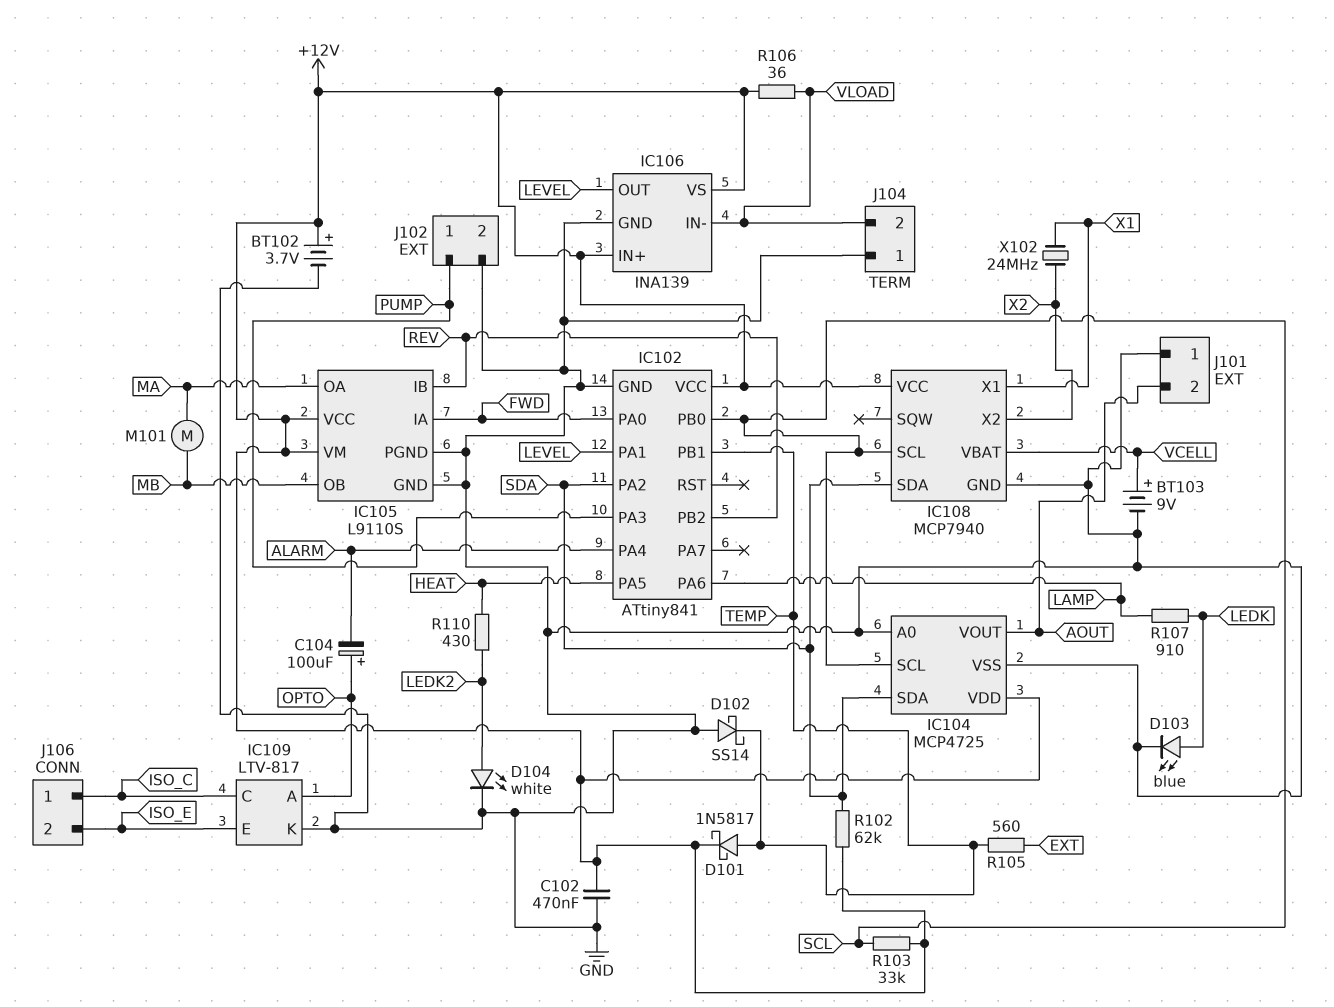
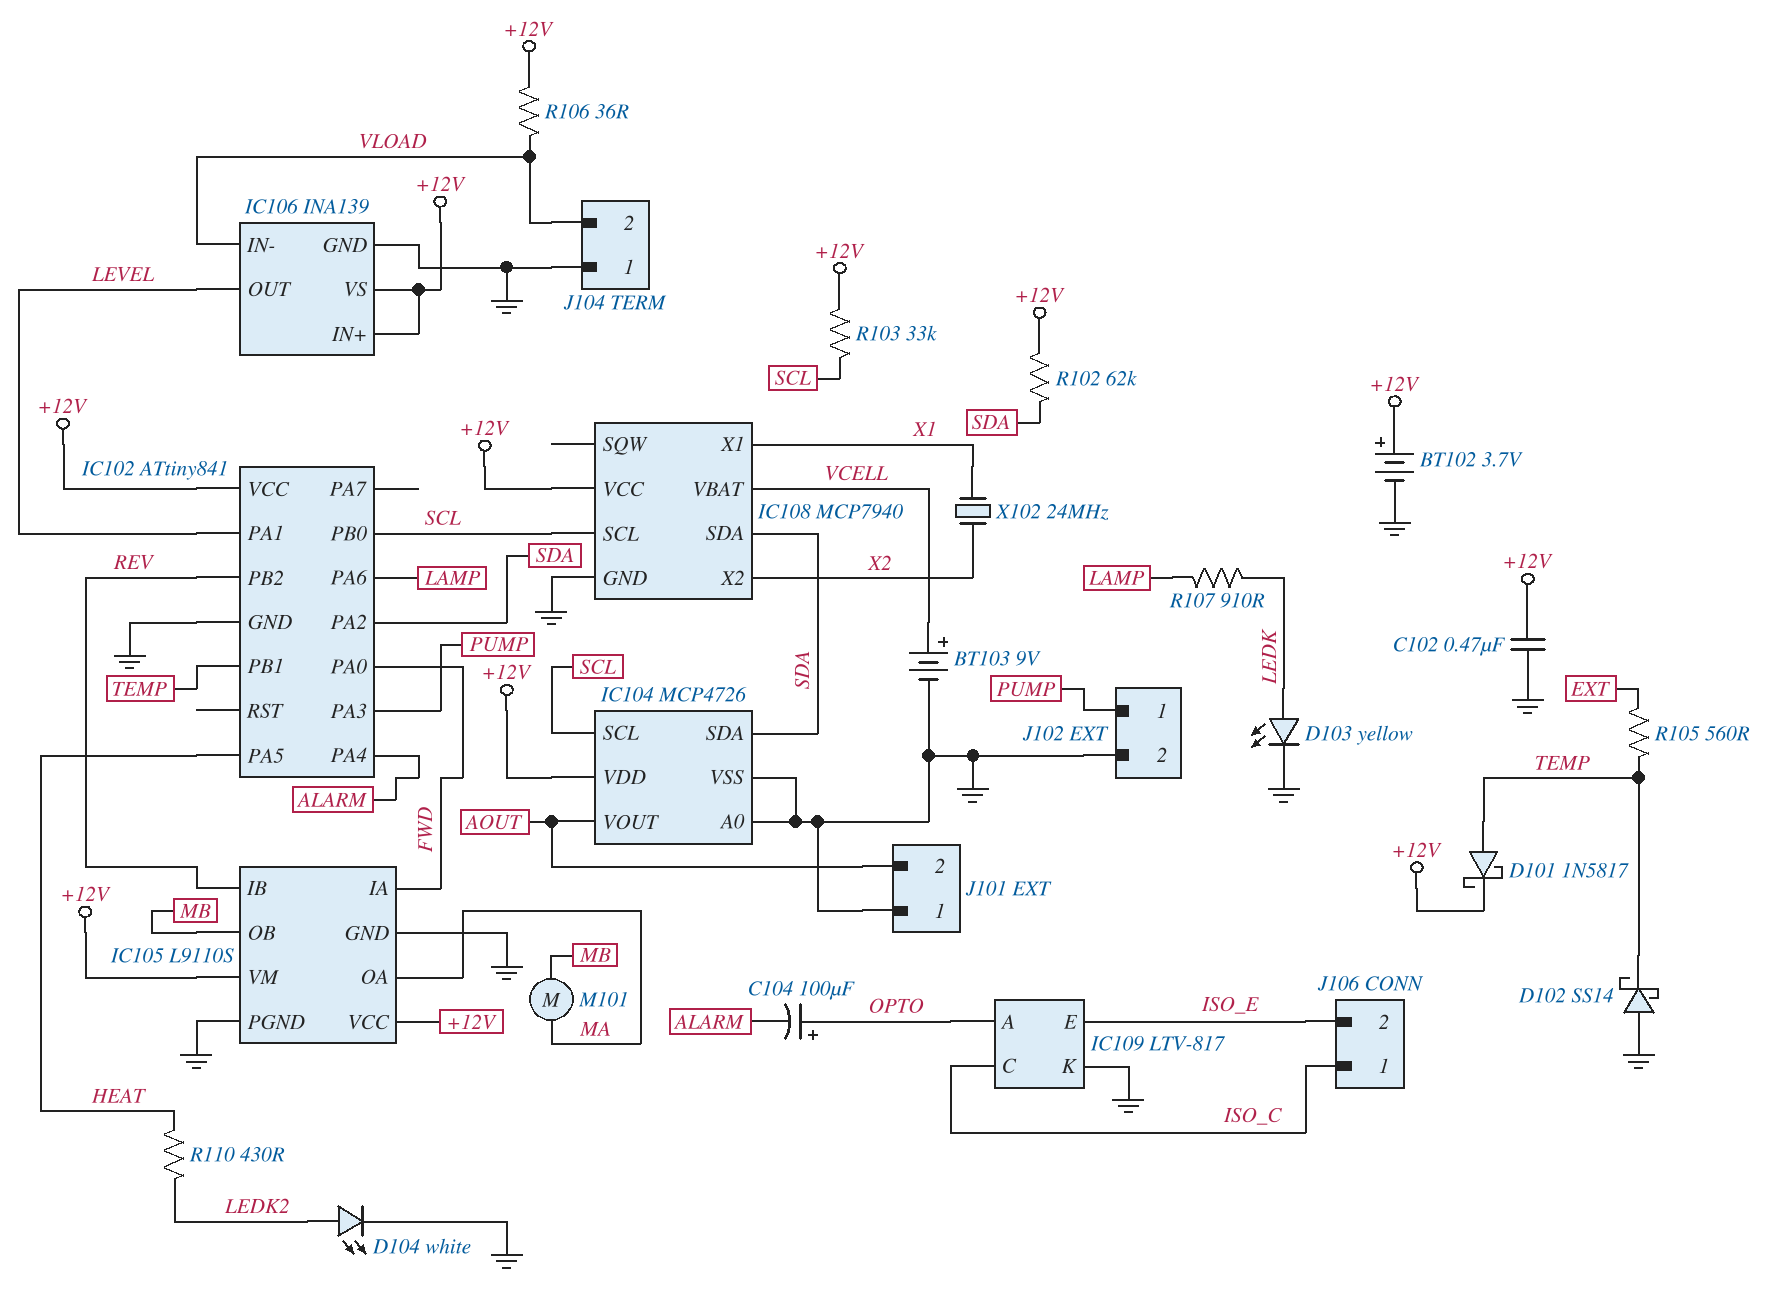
D103: LED blue (A LEDK, K GND) -> LED yellow (A LEDK, K GND)
IC104: MCP4725 -> MCP4726

